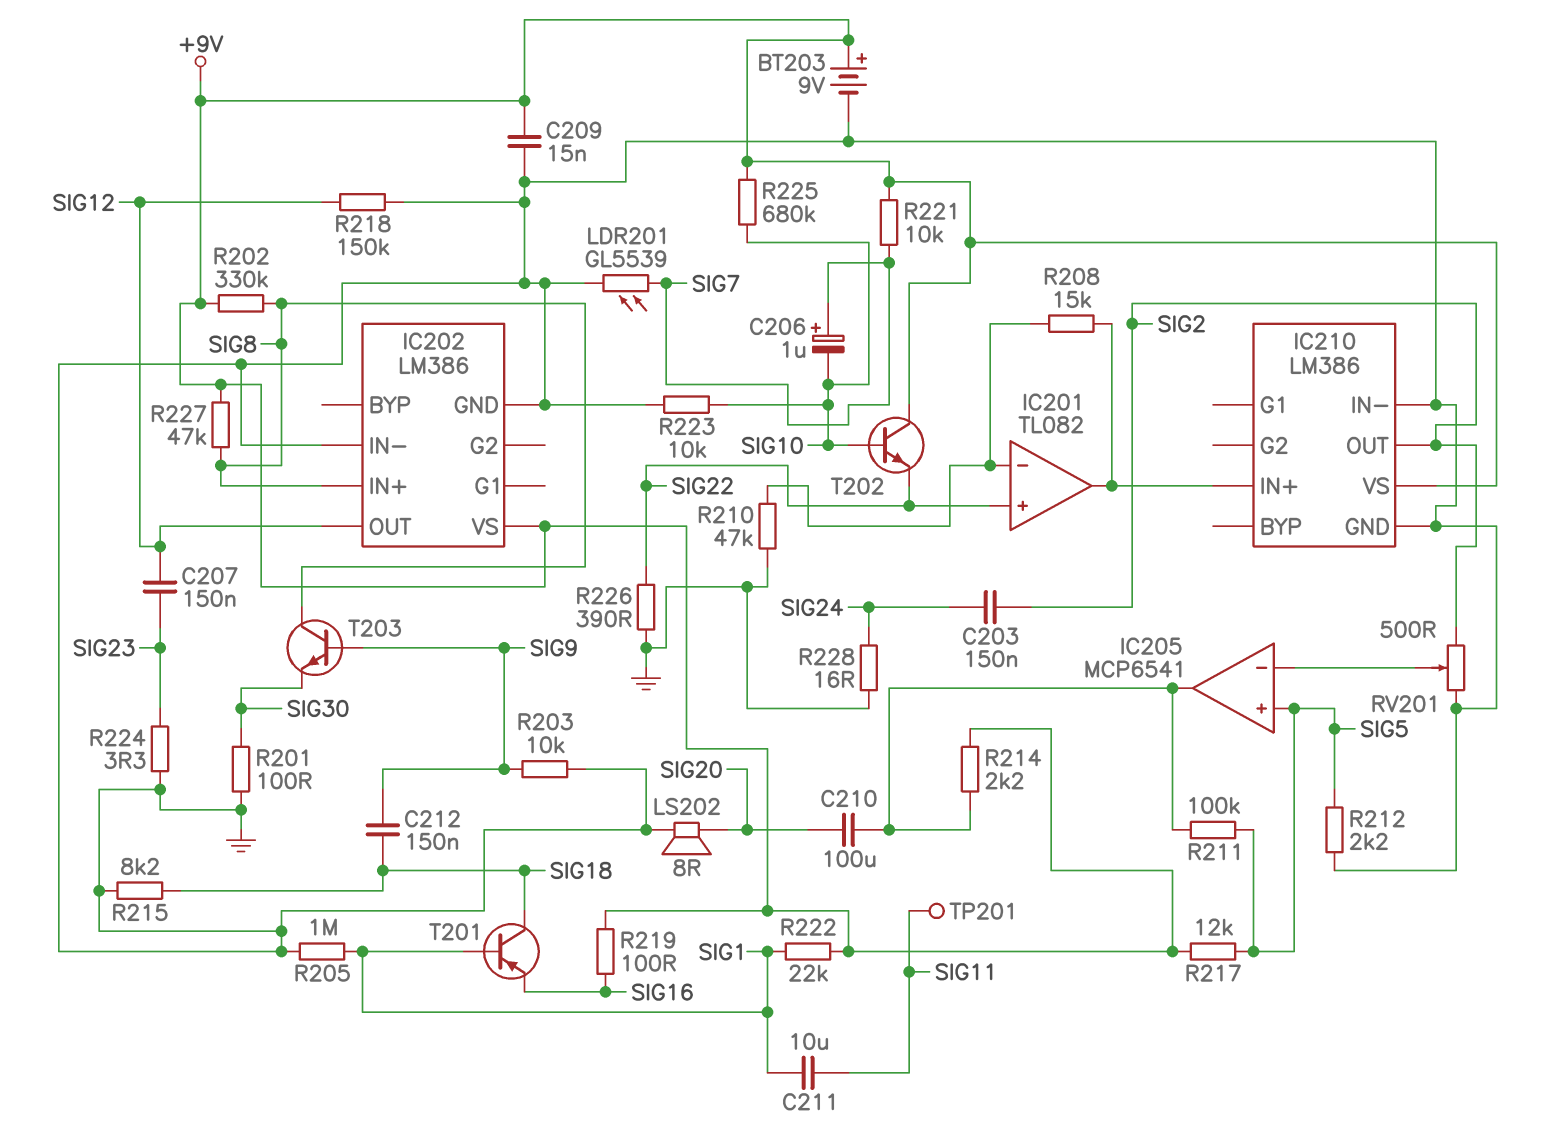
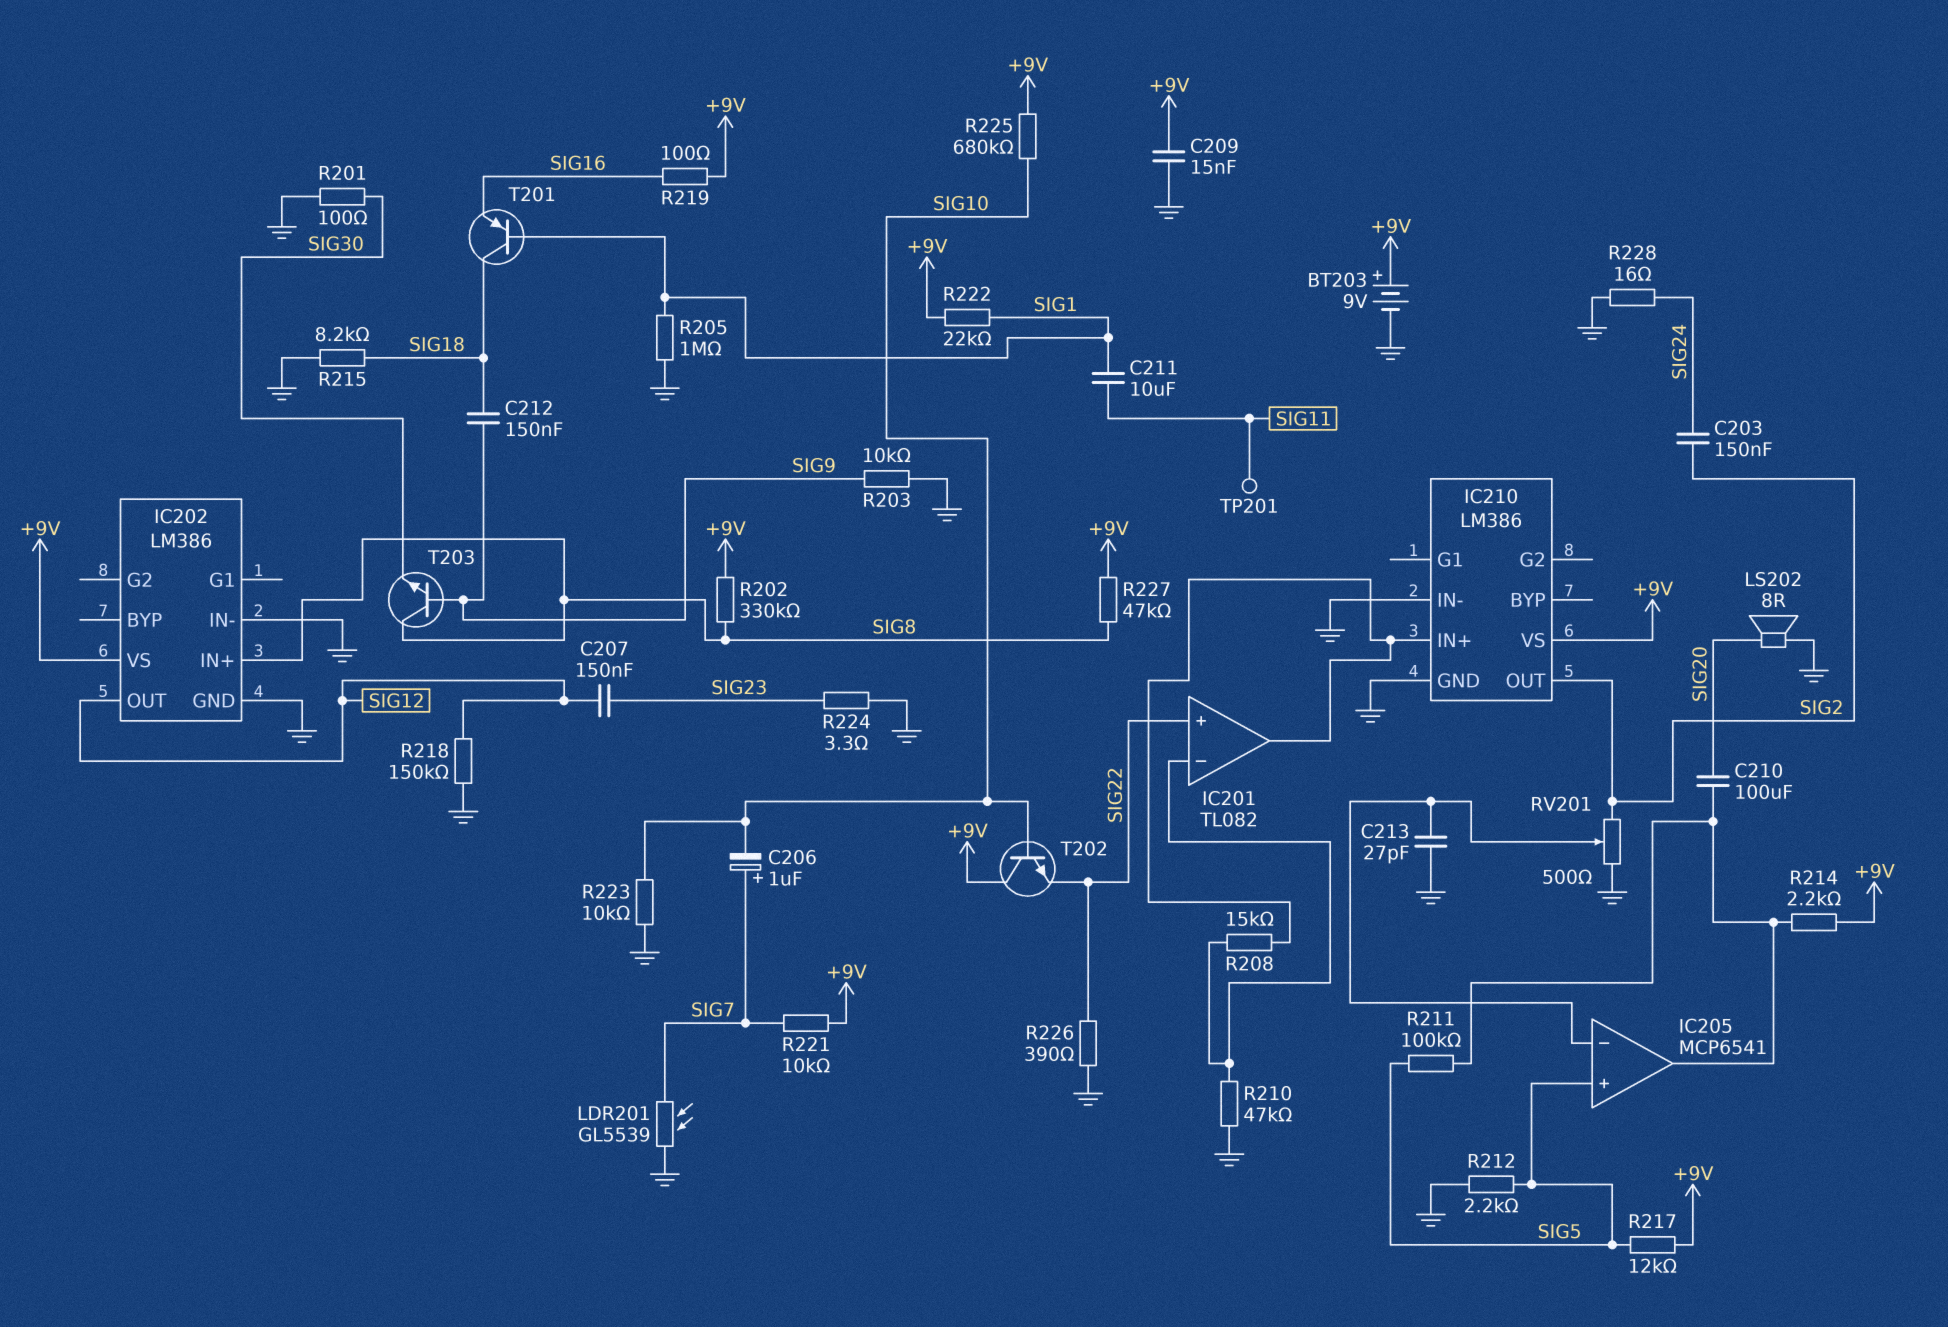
C213: none -> 27pF (GND, IC205/in-)

